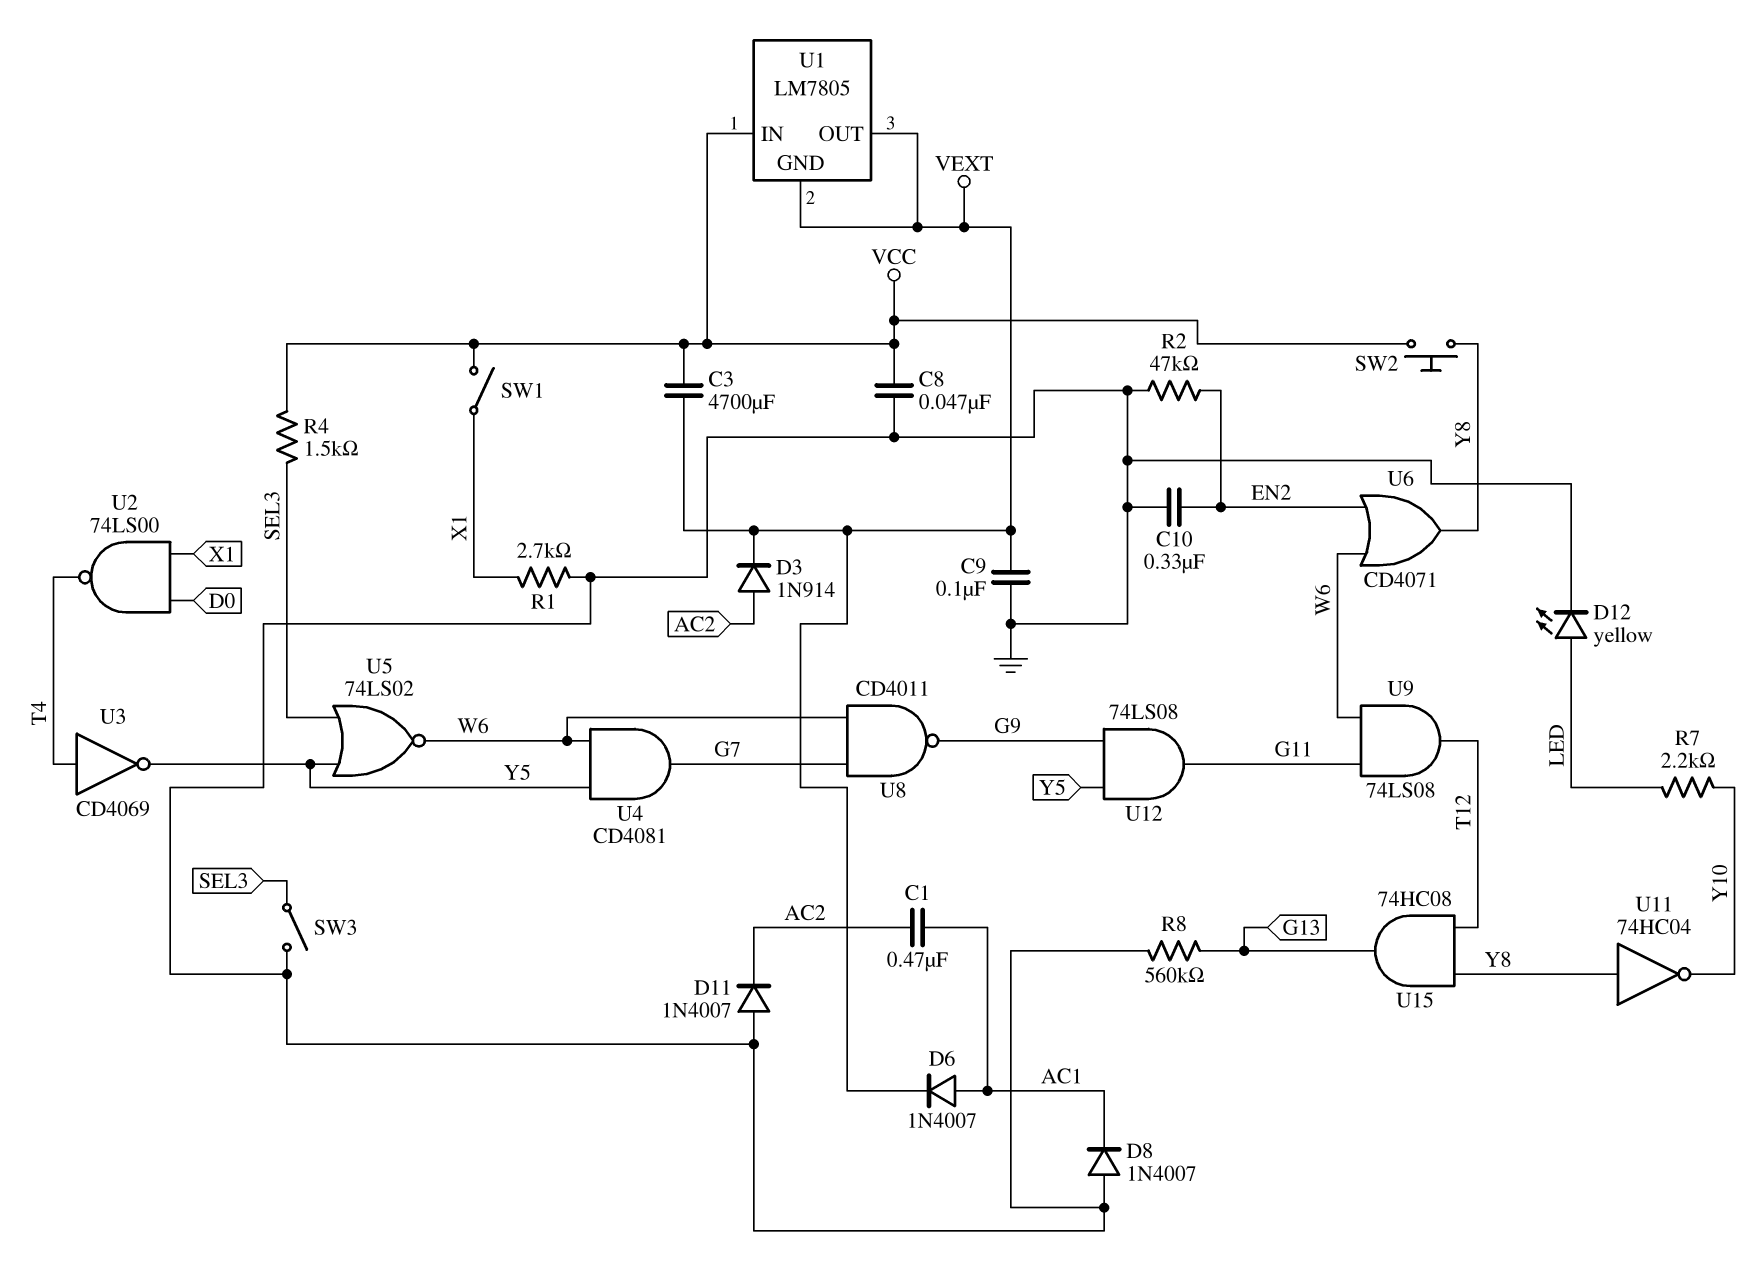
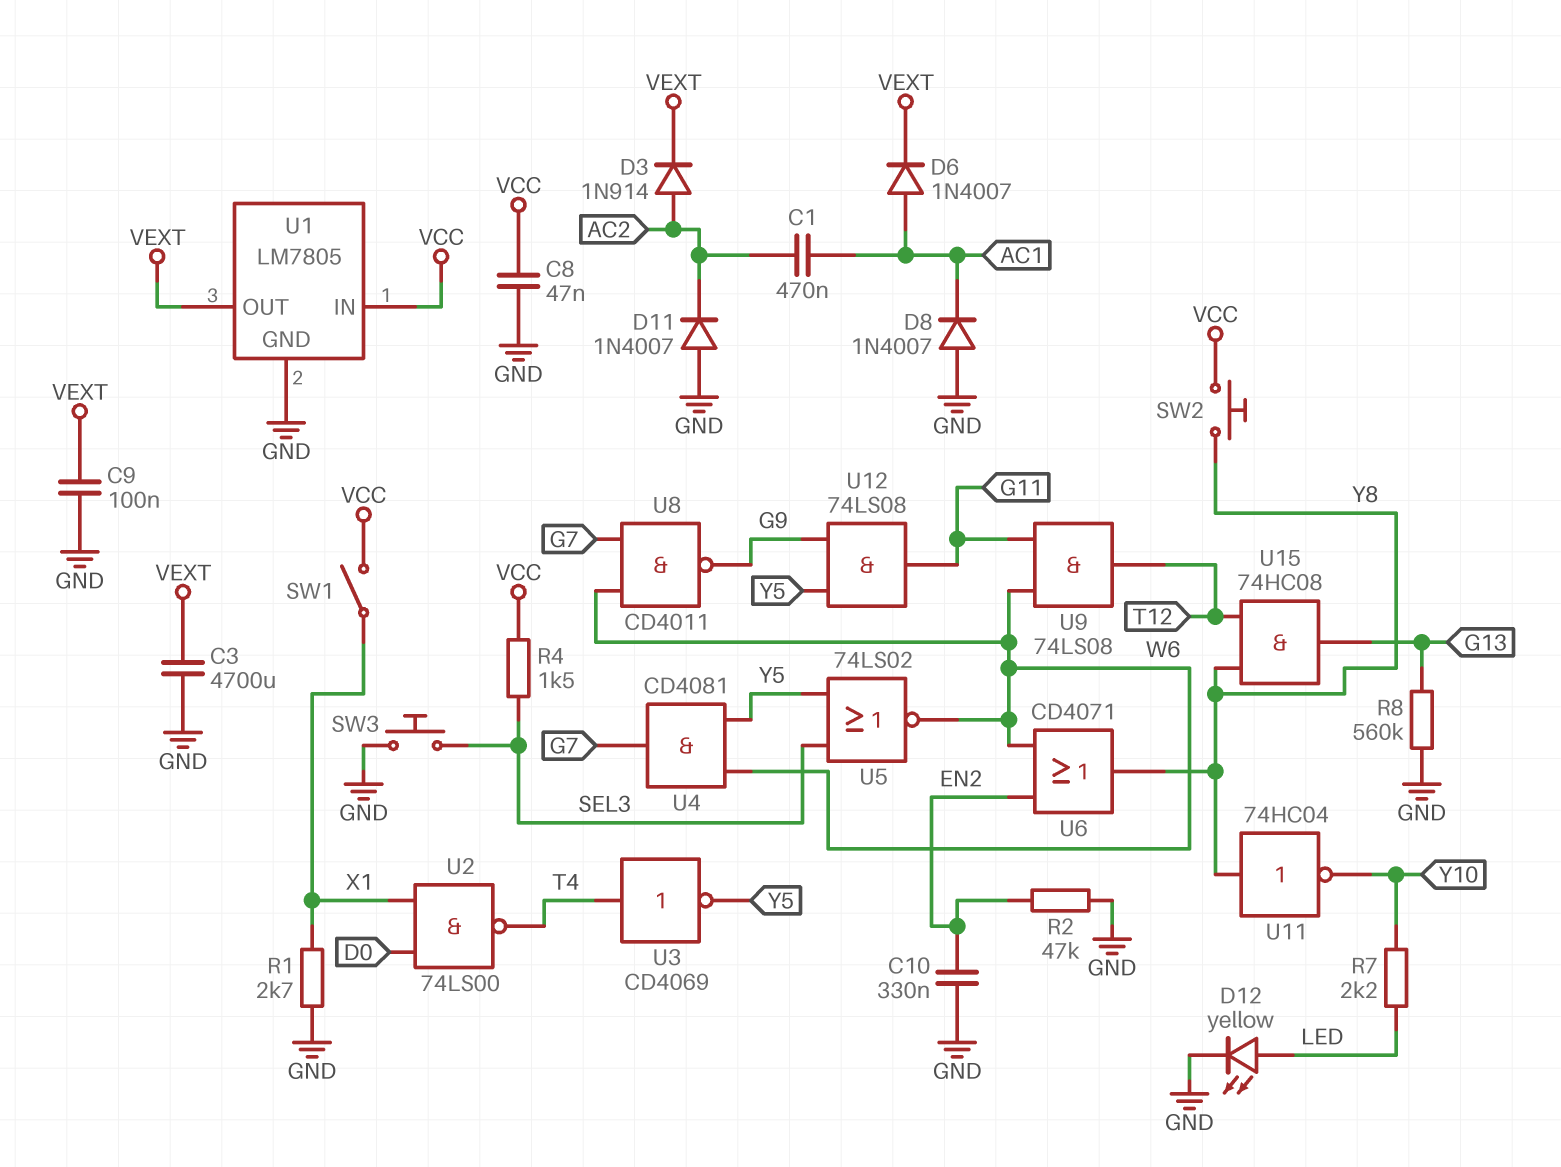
C3: 4700uF (VCC, VEXT) -> 4700uF (GND, VEXT)
SW3: switch (GND, SEL3) -> button (GND, SEL3)
U1 pin GND: VEXT -> GND

